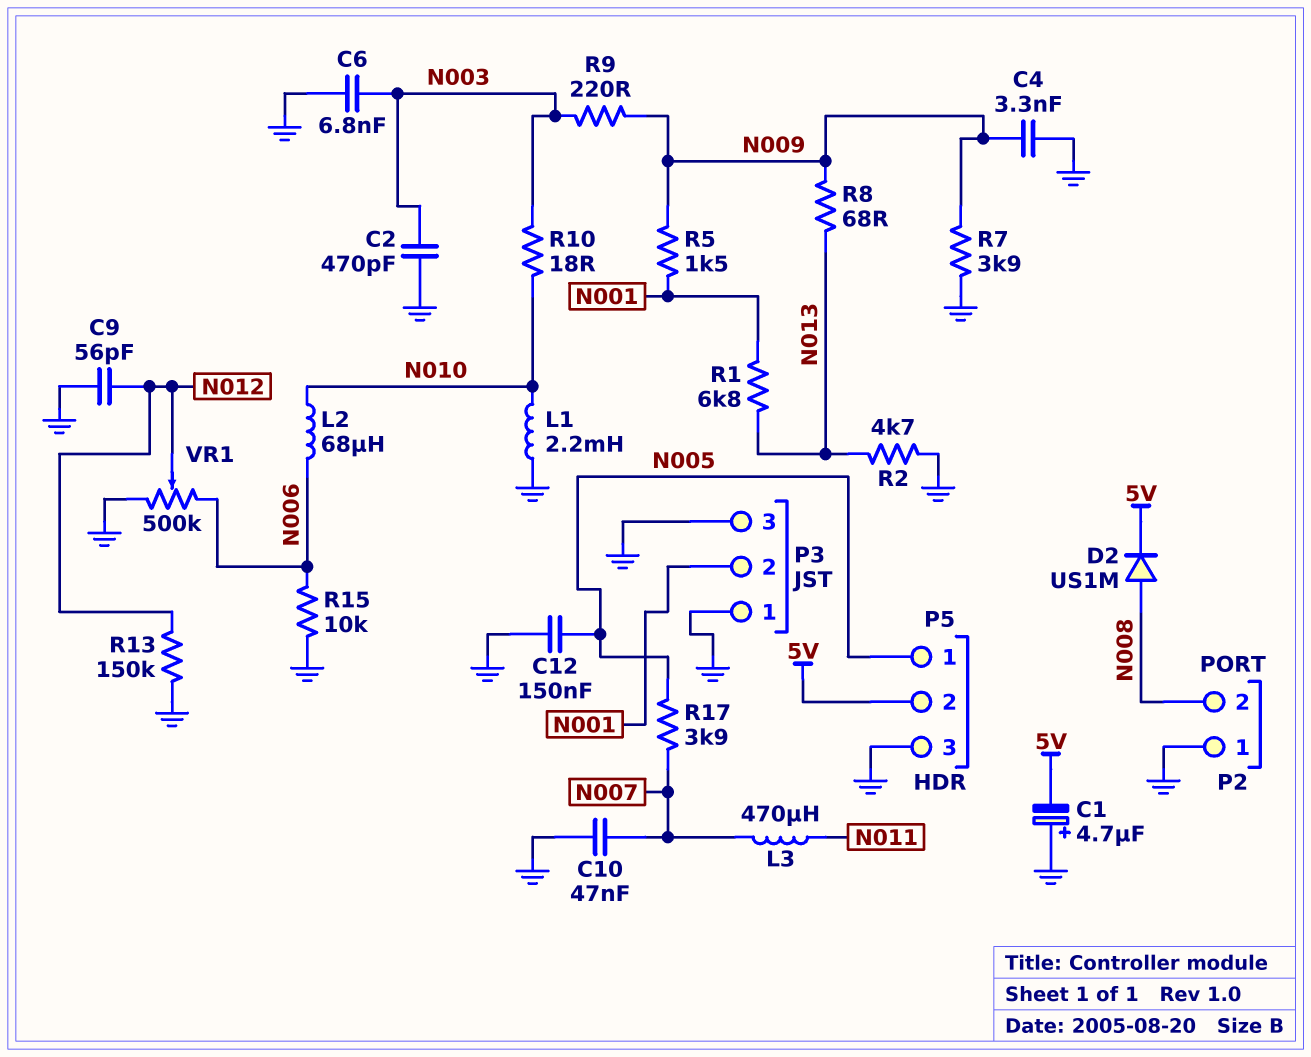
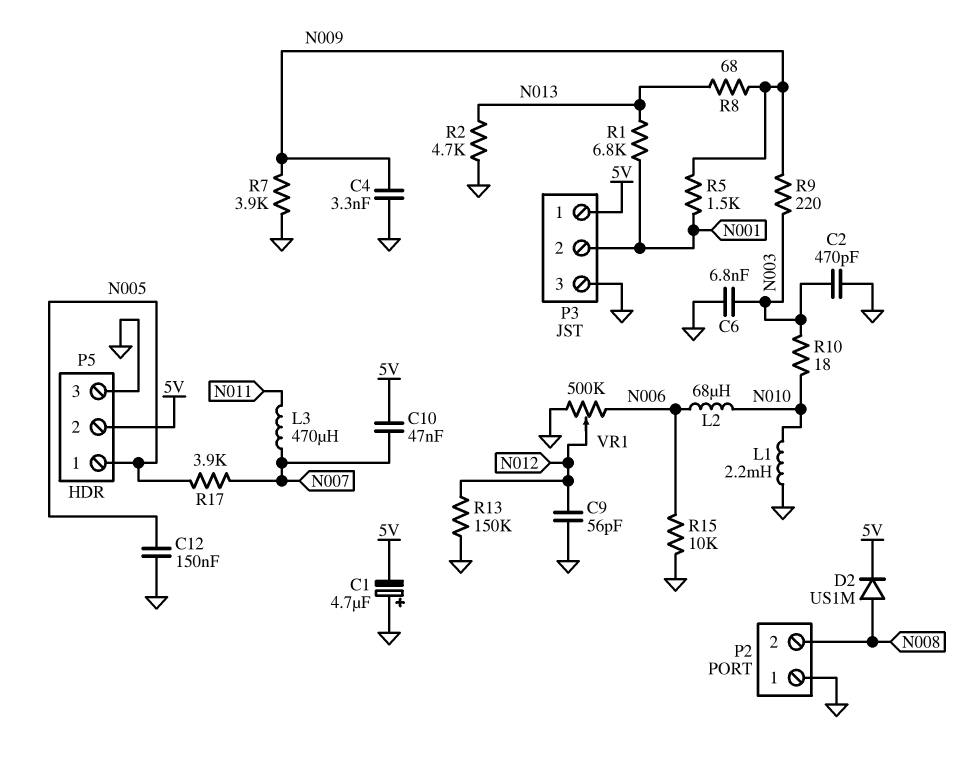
C10: 47nF (GND, N007) -> 47nF (5V, N007)
P3 pin 1: GND -> 5V

